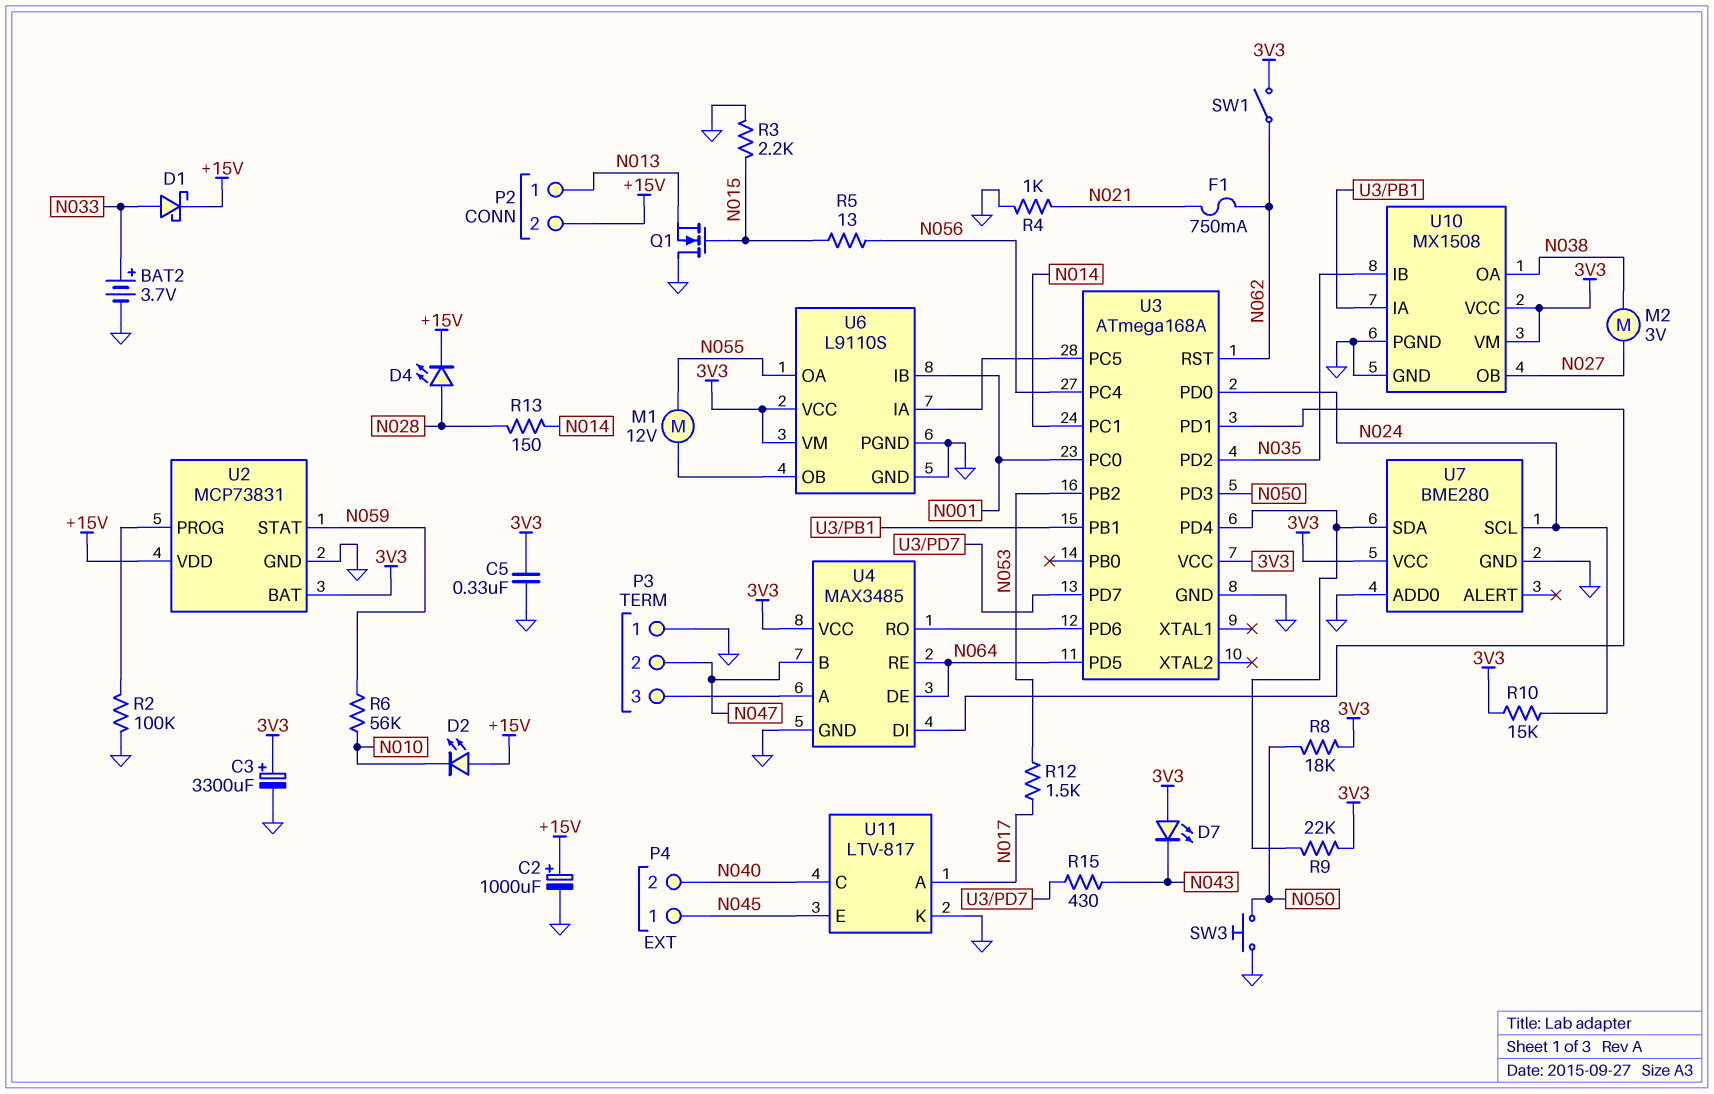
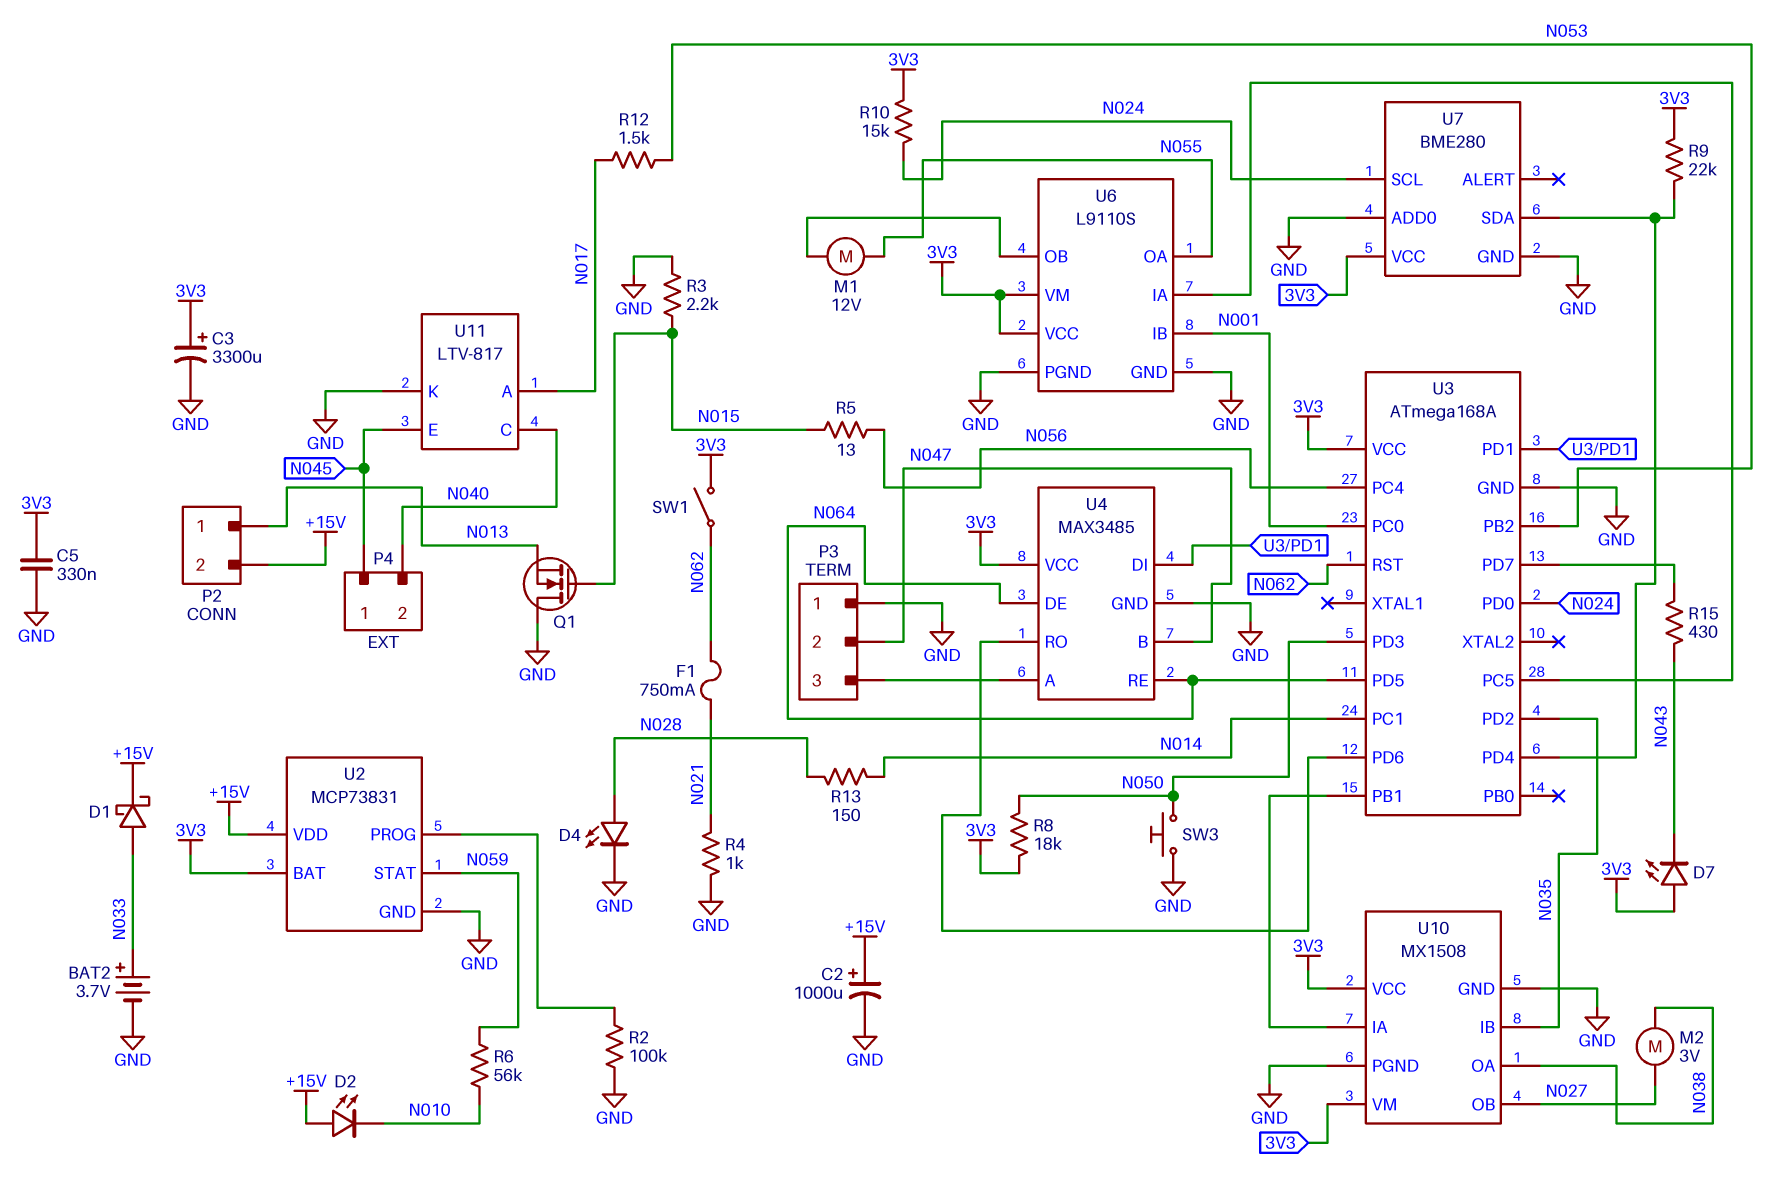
D4: LED (A N028, K +15V) -> LED (A N028, K GND)

